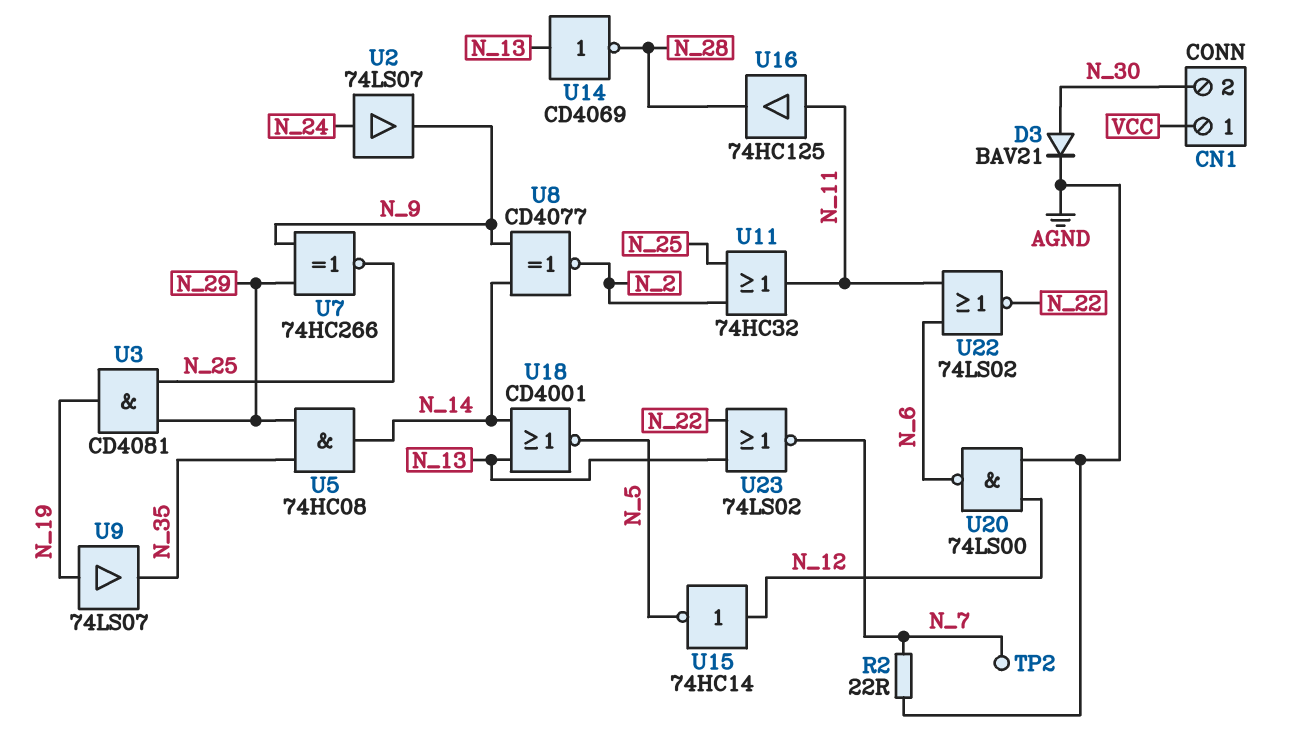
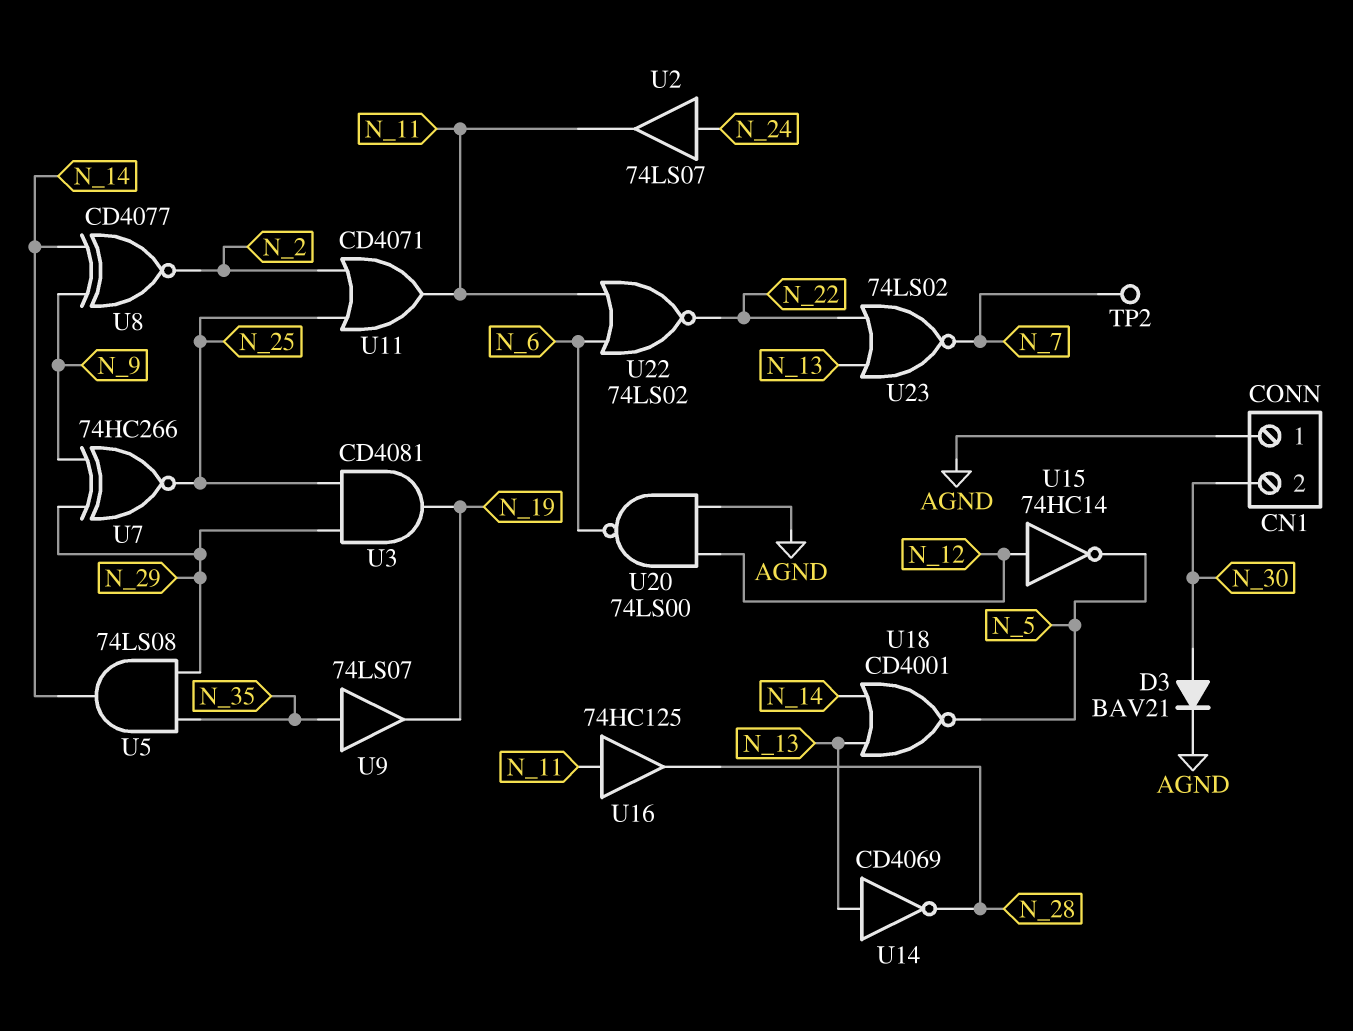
CN1 pin 1: VCC -> AGND
R2: 22 (AGND, N_7) -> none
U2: buffer 74LS07 (in N_24, out N_9) -> buffer 74LS07 (in N_24, out N_11)
U5: AND 74HC08 (in N_29, in N_35, out N_14) -> AND 74LS08 (in N_29, in N_35, out N_14)
U9: buffer 74LS07 (in N_19, out N_35) -> buffer 74LS07 (in N_35, out N_19)
U11: OR 74HC32 (in N_2, in N_25, out N_11) -> OR CD4071 (in N_2, in N_25, out N_11)

